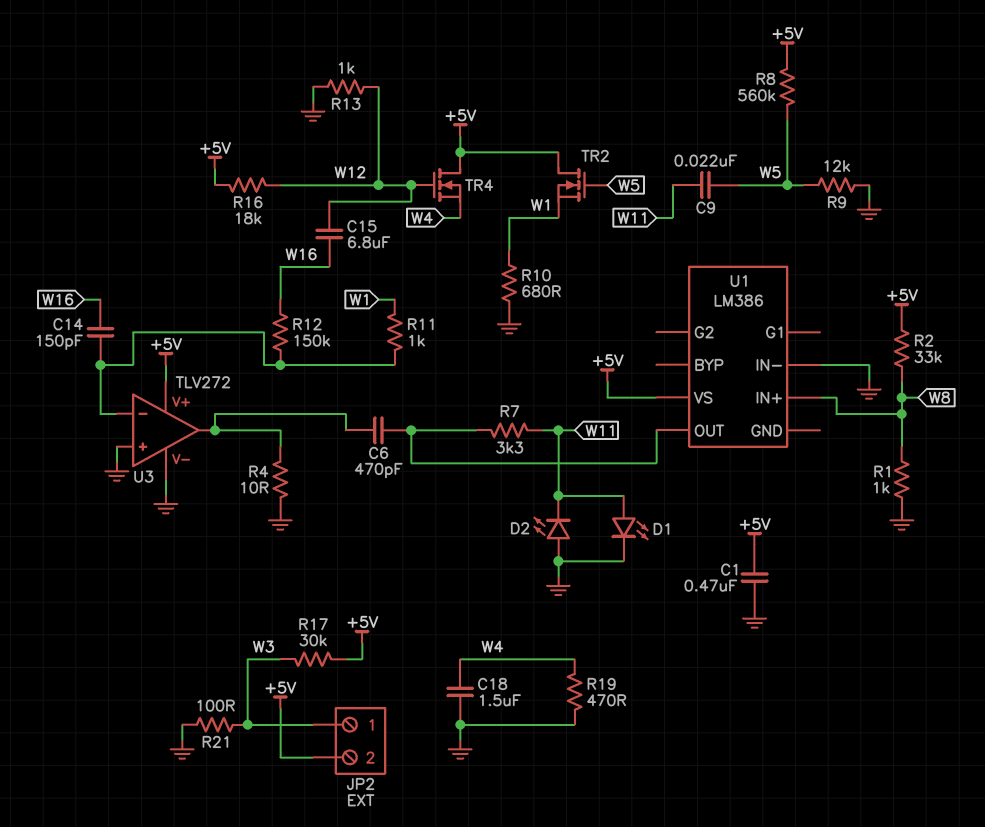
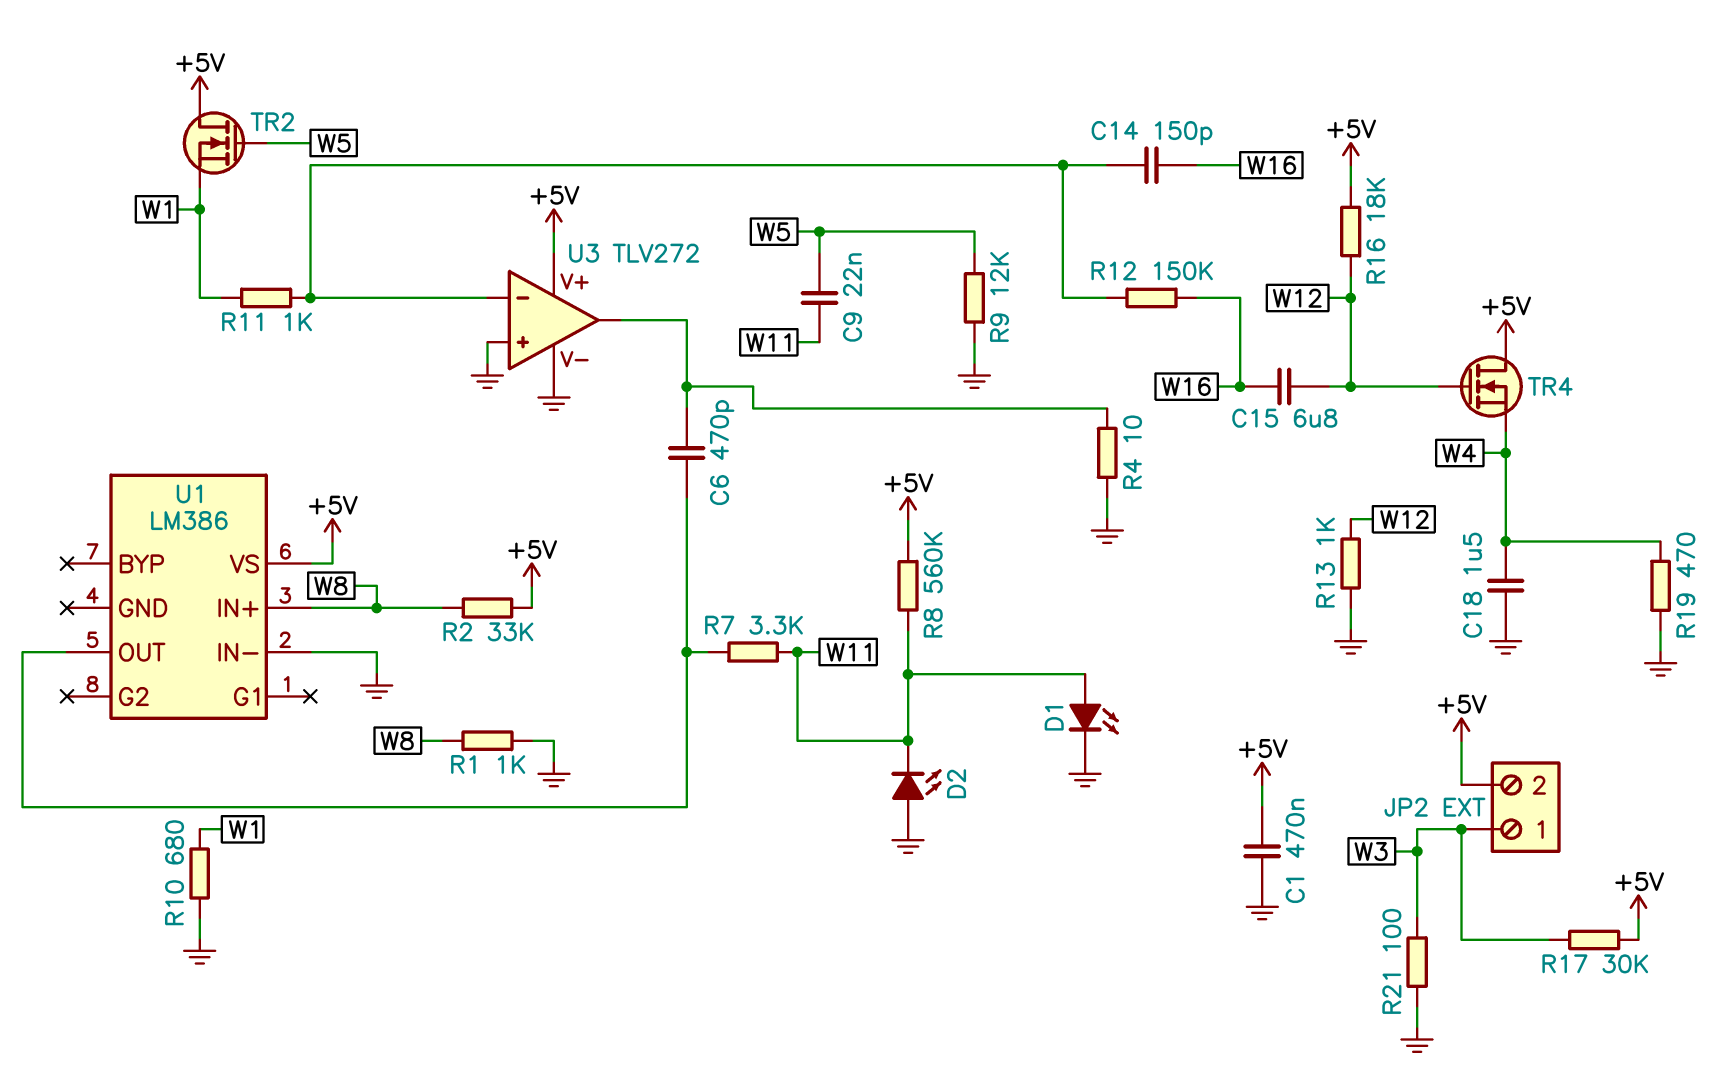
R8: 560k (+5V, W5) -> 560k (+5V, W11)

